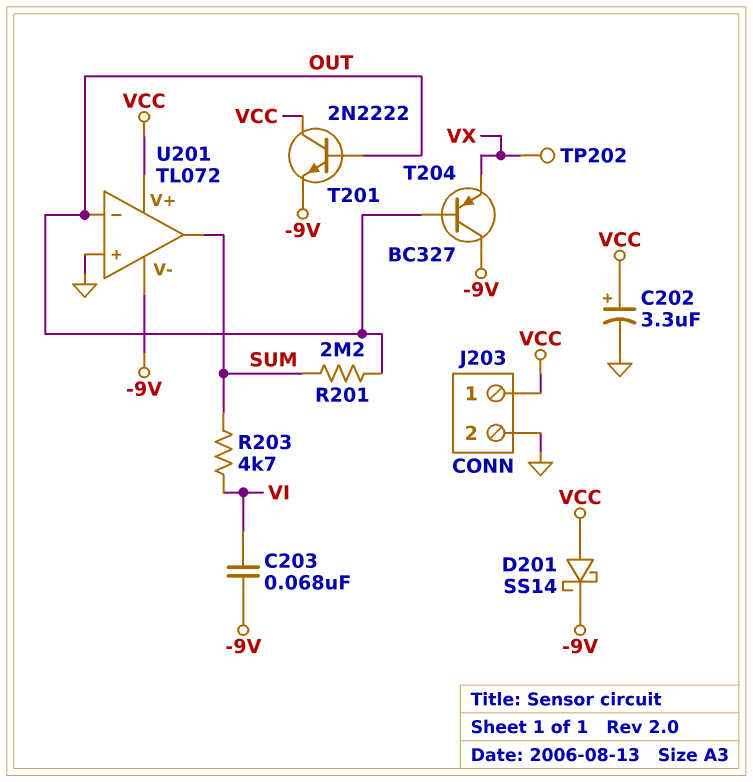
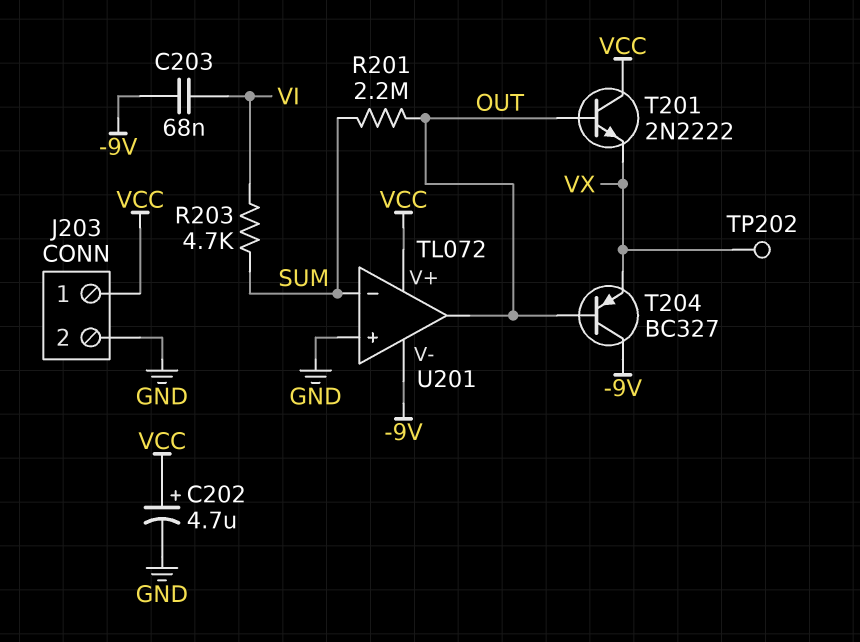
C202: 3.3uF (plus VCC, minus GND) -> 4.7uF (plus VCC, minus GND)
D201: schottky SS14 (A VCC, K -9V) -> none
T201: NPN 2N2222 (B OUT, C VCC, E -9V) -> NPN 2N2222 (B OUT, C VCC, E VX)
U201 pin in-: OUT -> SUM
U201 pin out: SUM -> OUT

